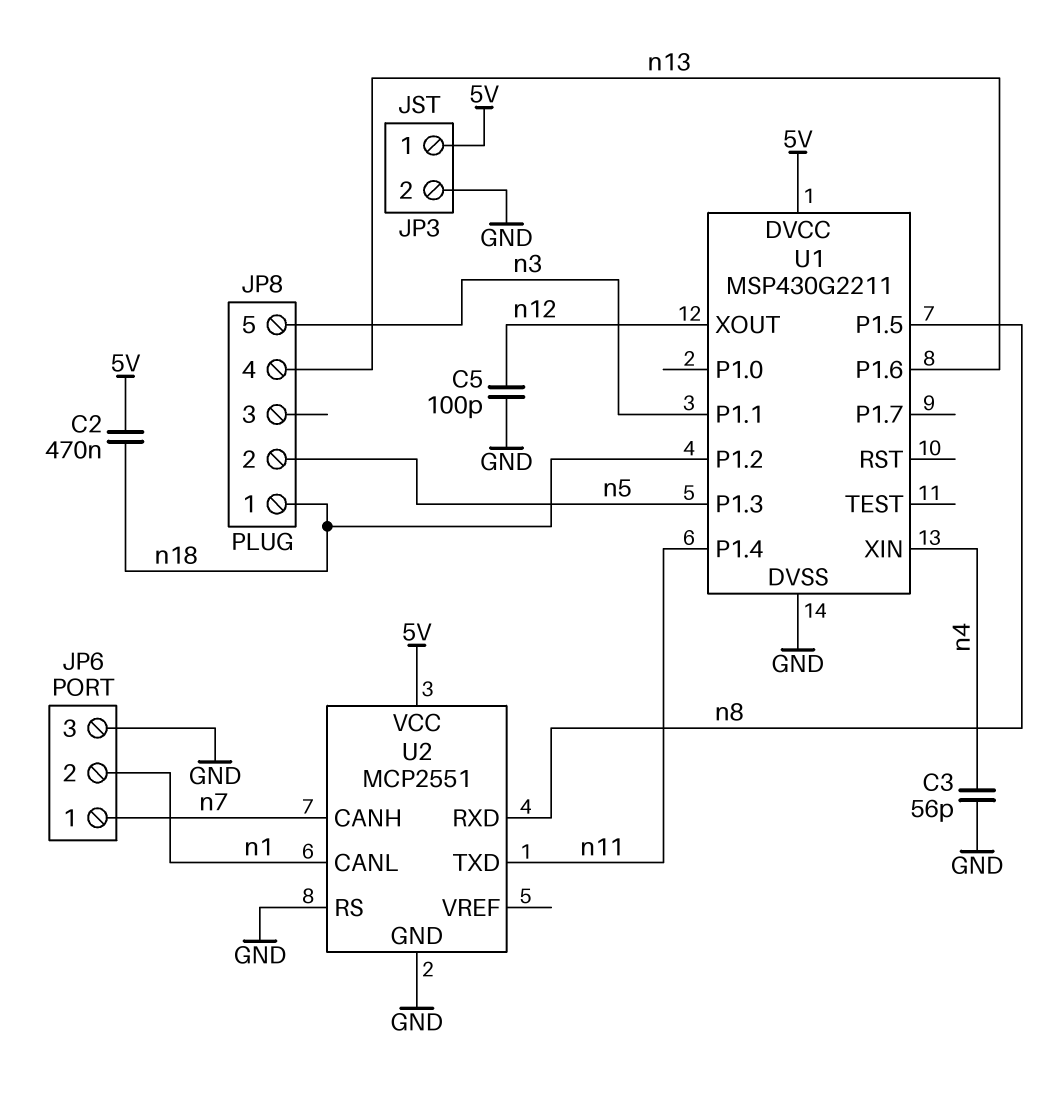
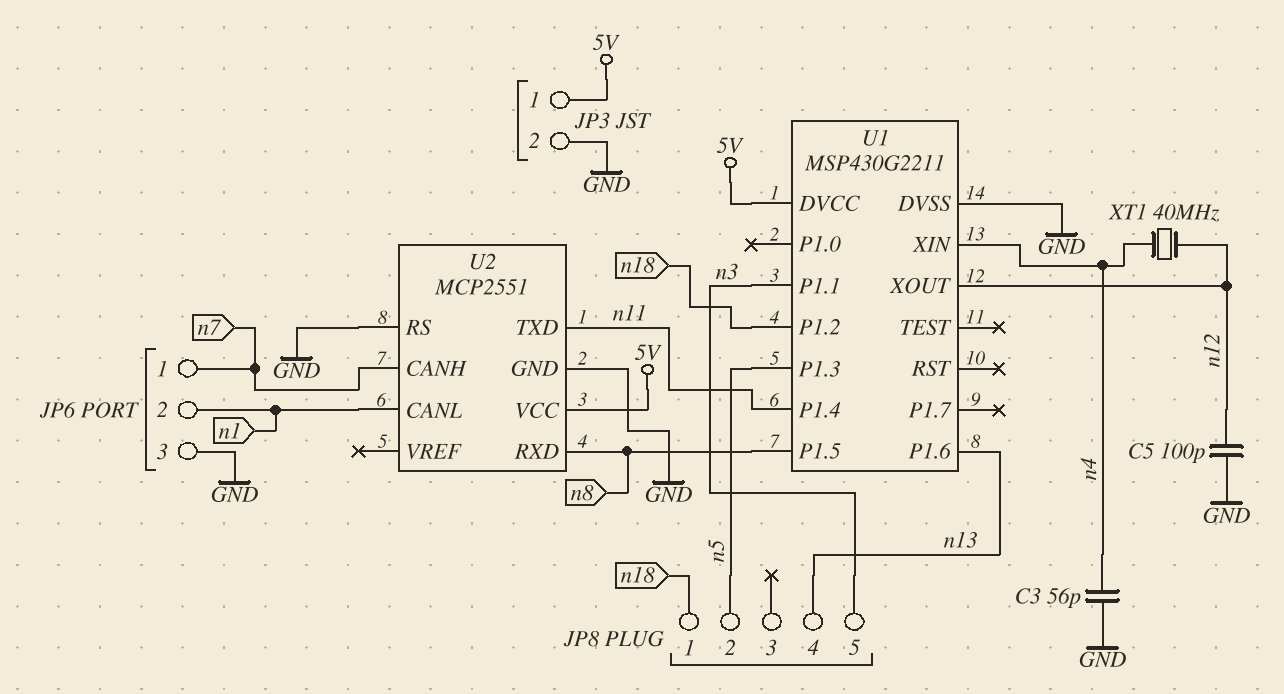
C2: 470nF (5V, n18) -> none
XT1: none -> 40MHz (n4, n12)

